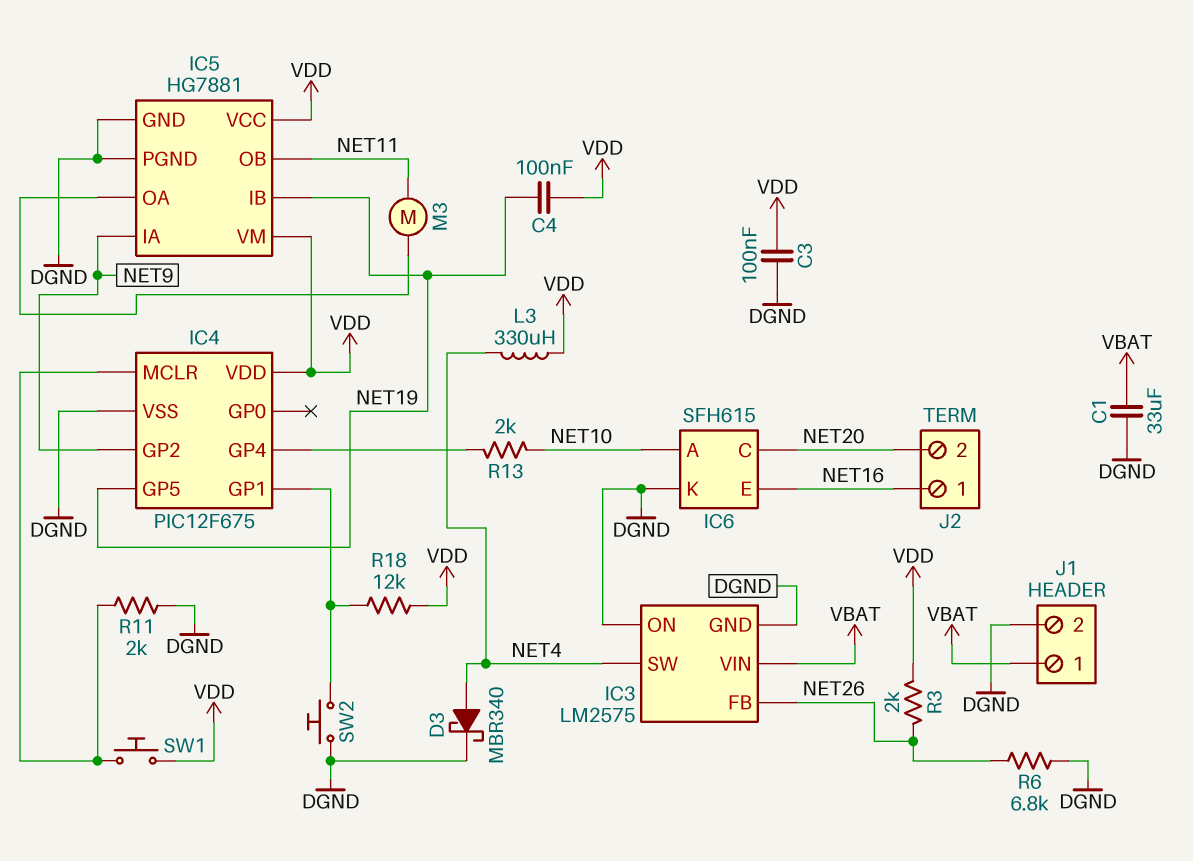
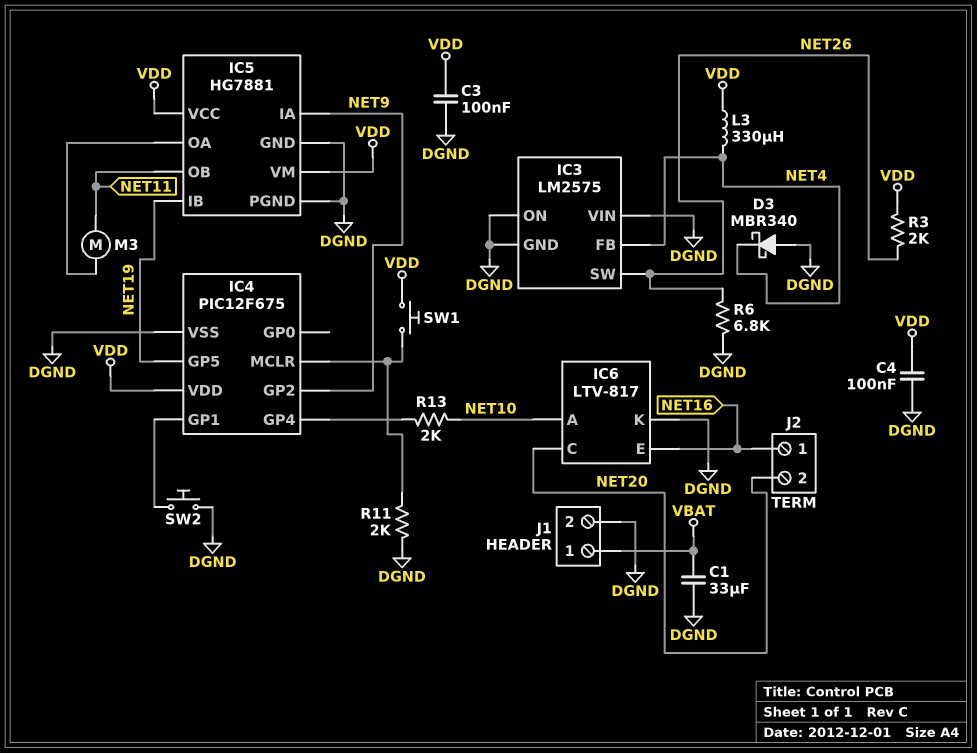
C4: 100nF (NET19, VDD) -> 100nF (DGND, VDD)
D3: schottky MBR340 (A NET4, K DGND) -> schottky MBR340 (A DGND, K NET4)
IC3 pin FB: NET26 -> NET4
IC3 pin SW: NET4 -> NET26
IC3 pin VIN: VBAT -> DGND
IC6: SFH615 -> LTV-817
R18: 12k (IC4/GP1, VDD) -> none

